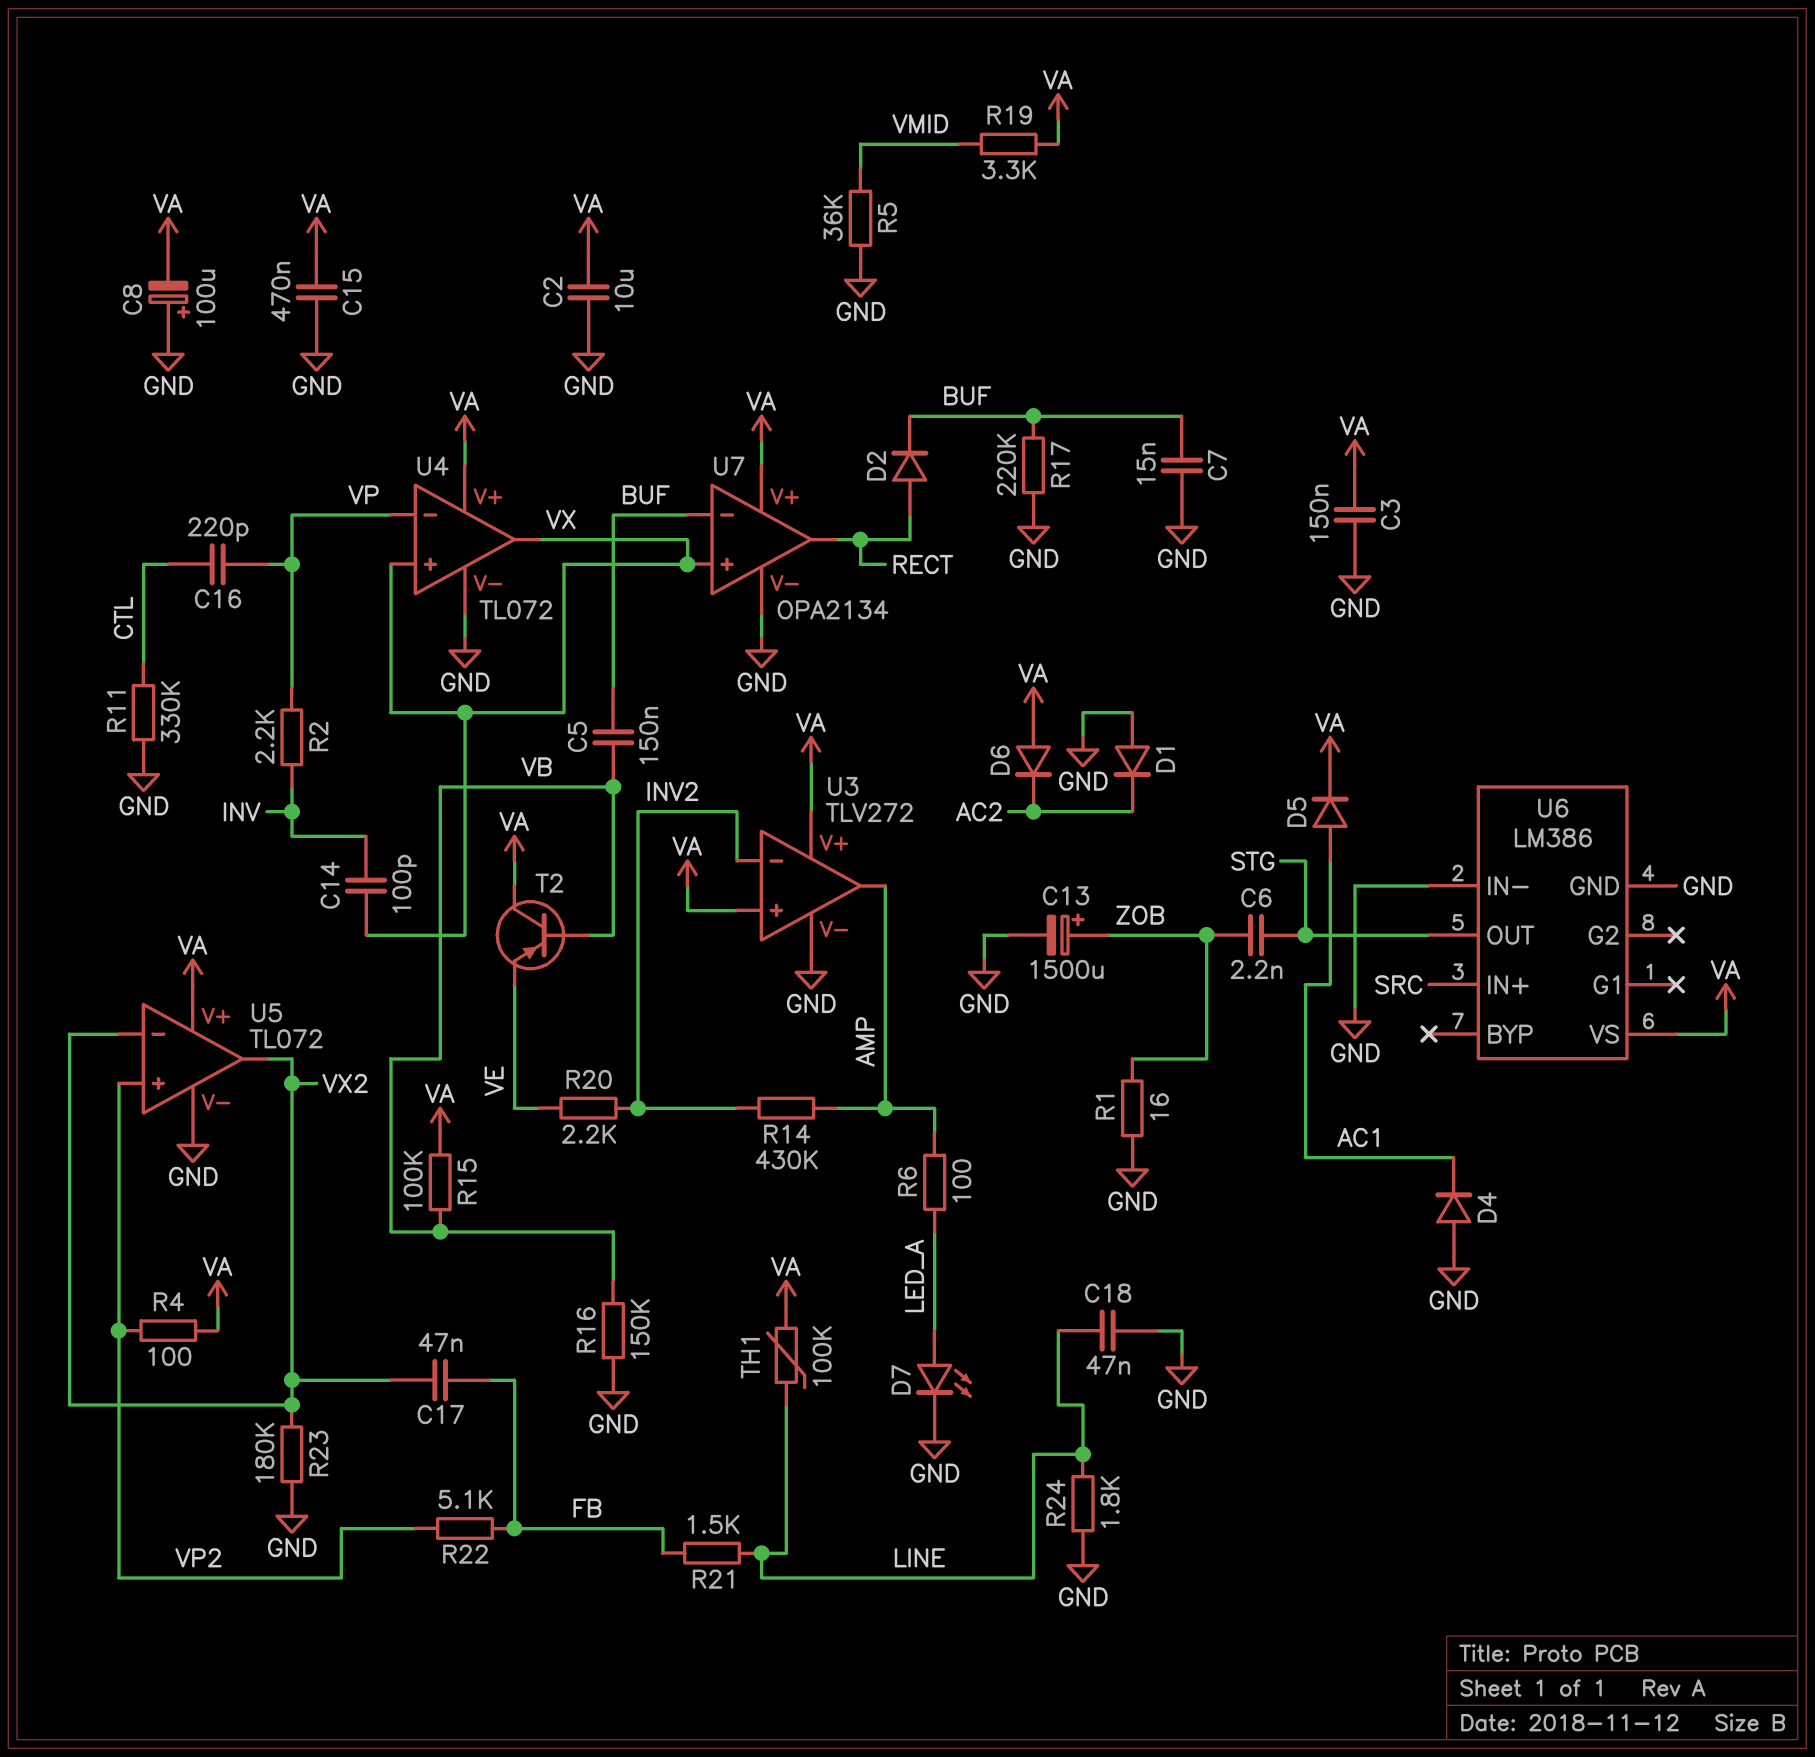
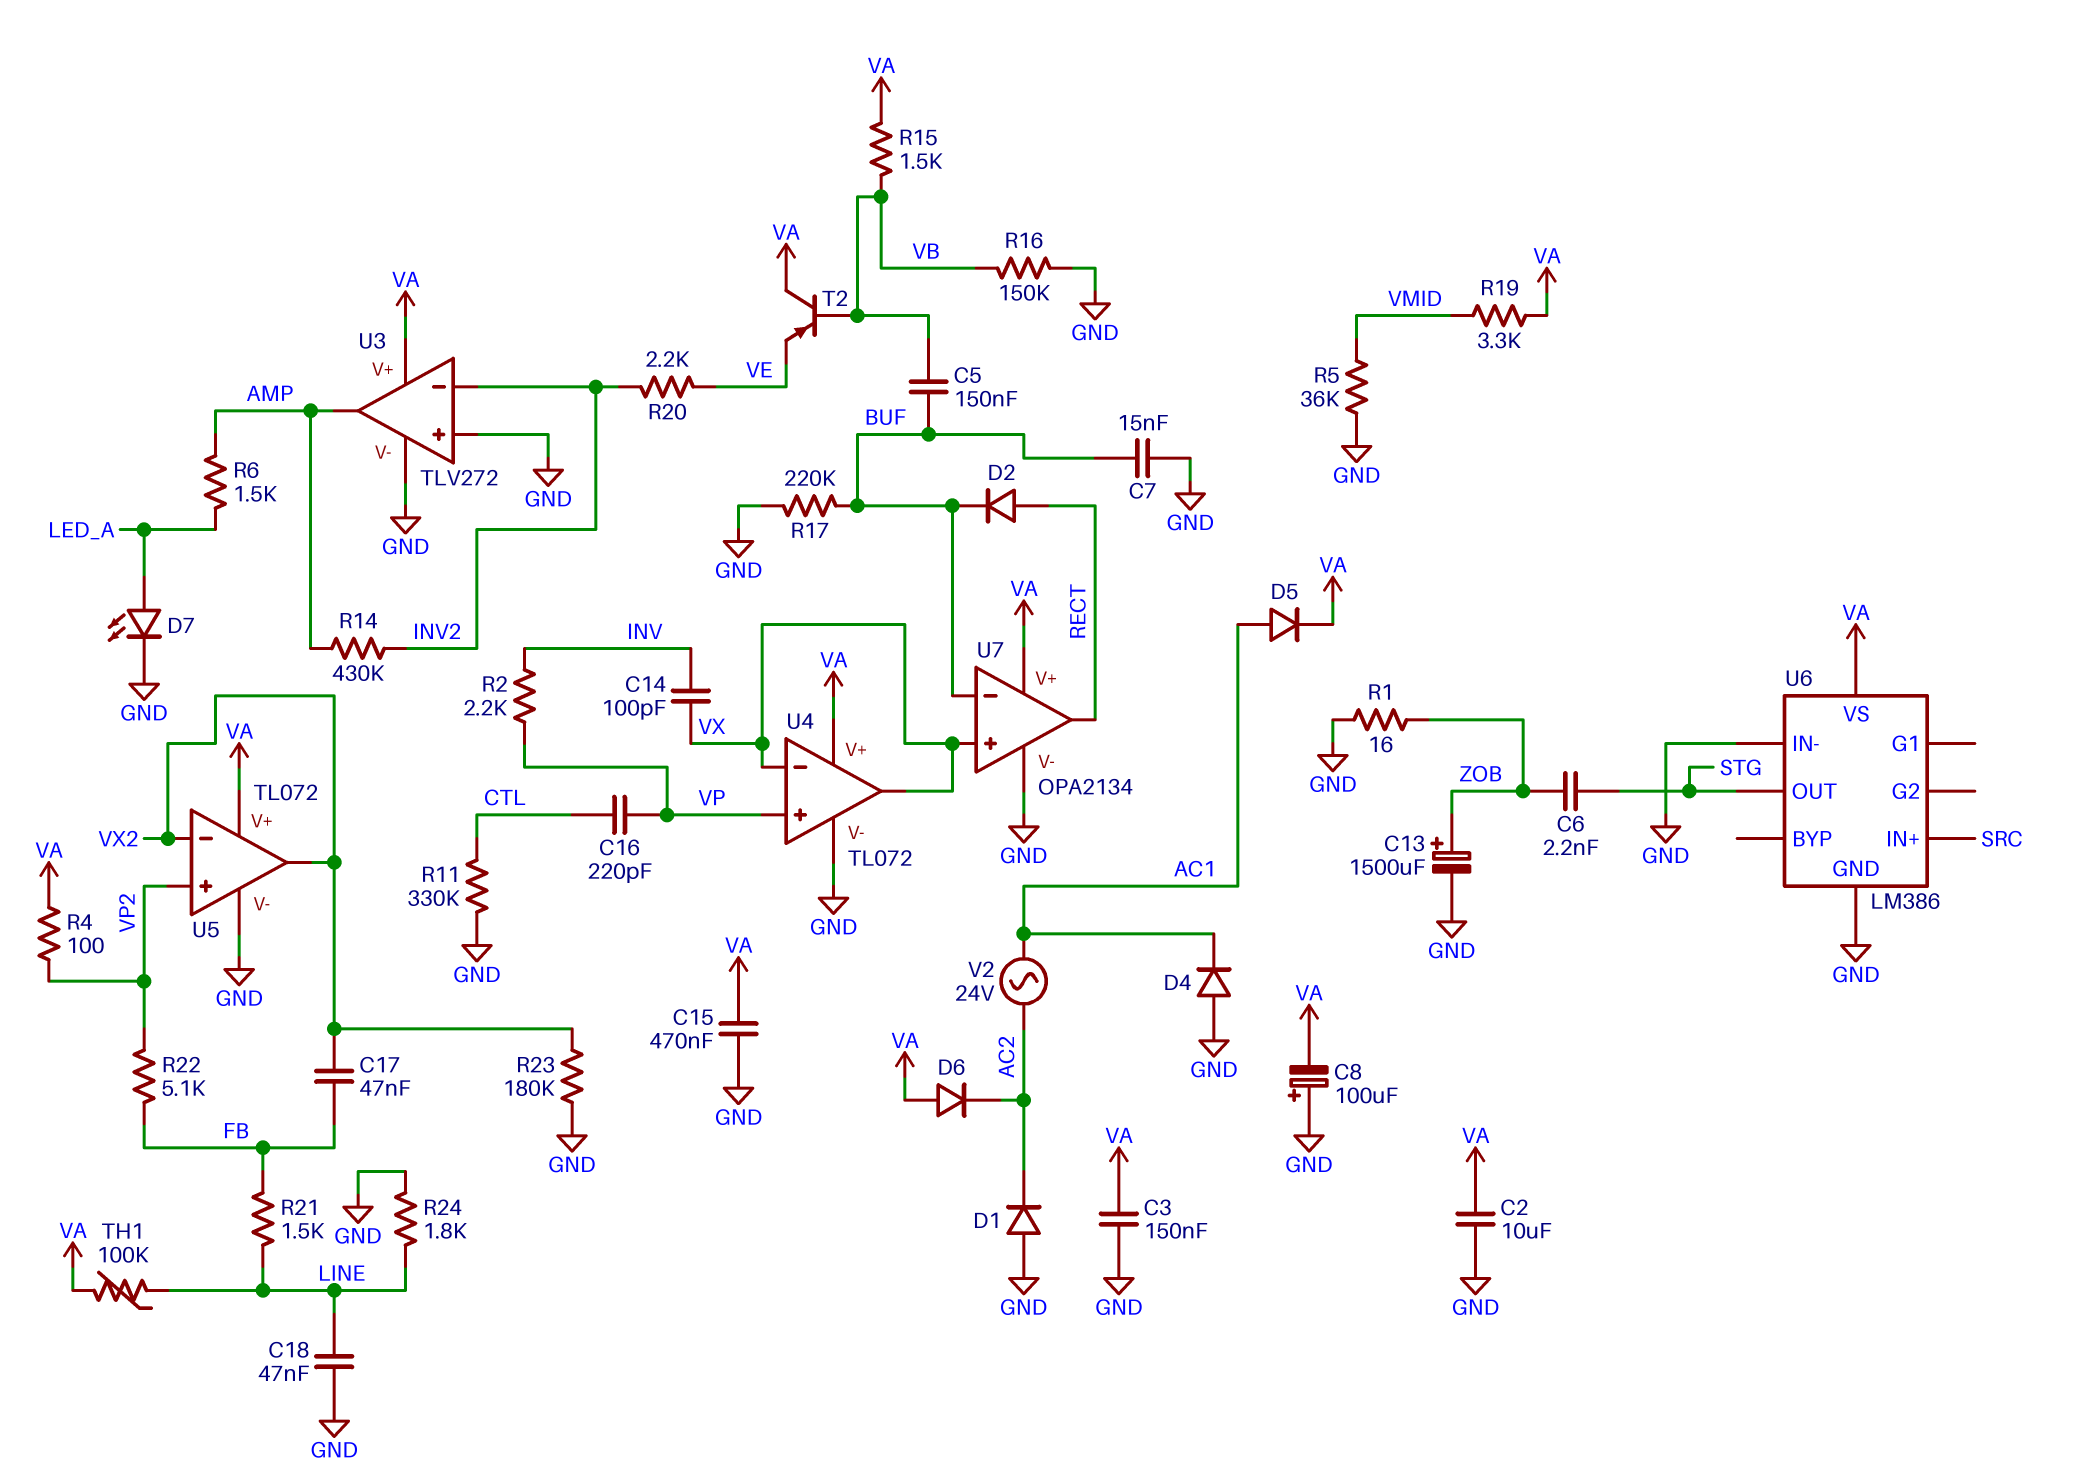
R6: 100 (AMP, LED_A) -> 1.5k (AMP, LED_A)
R15: 100k (VA, VB) -> 1.5k (VA, VB)
U3 pin in+: VA -> GND
U4 pin in+: VX -> VP
U4 pin in-: VP -> VX
V2: none -> AC 24V (AC1, AC2)

